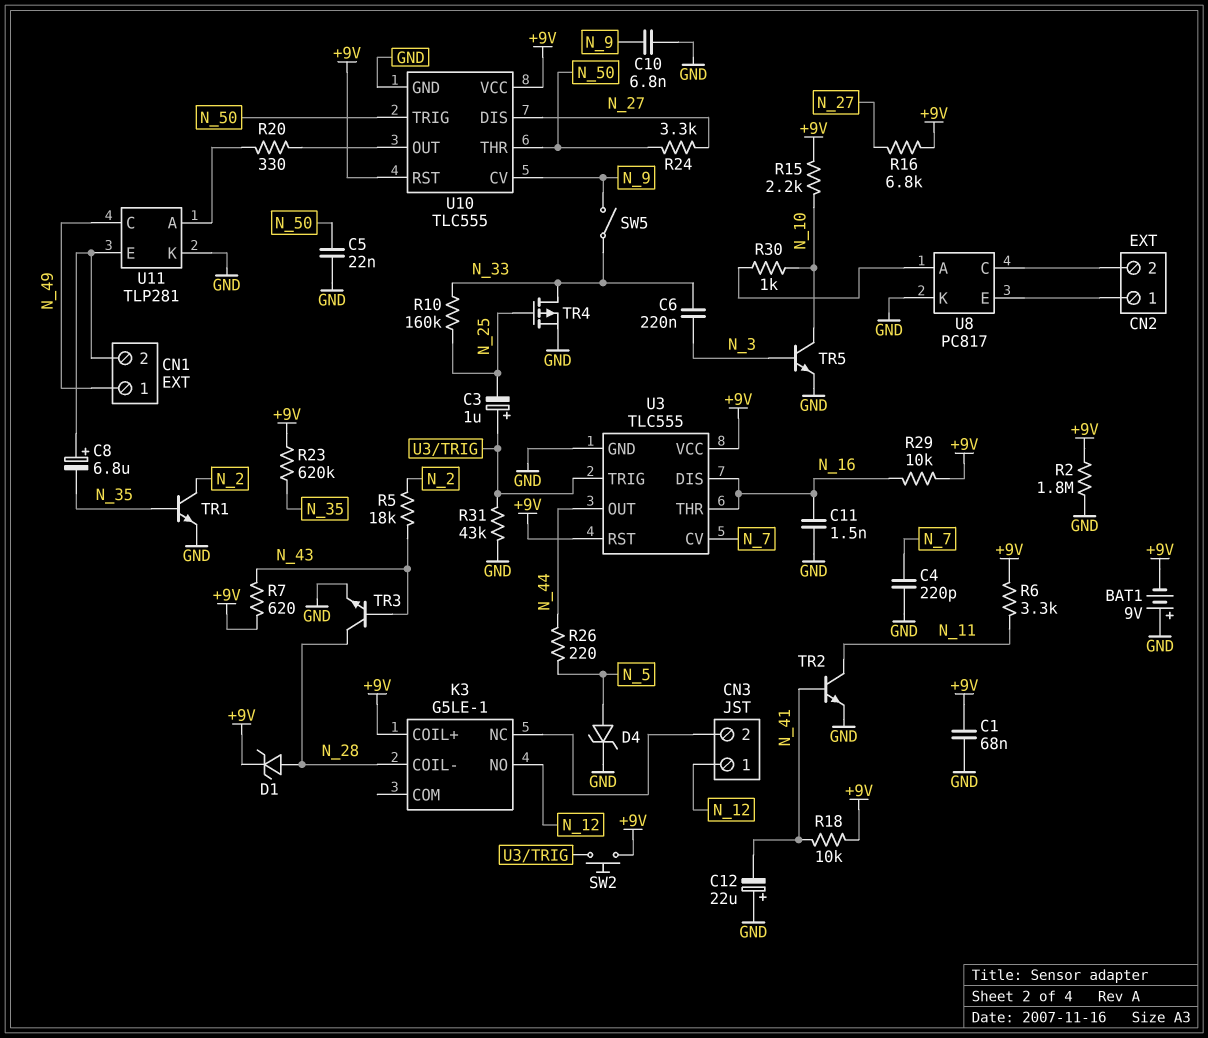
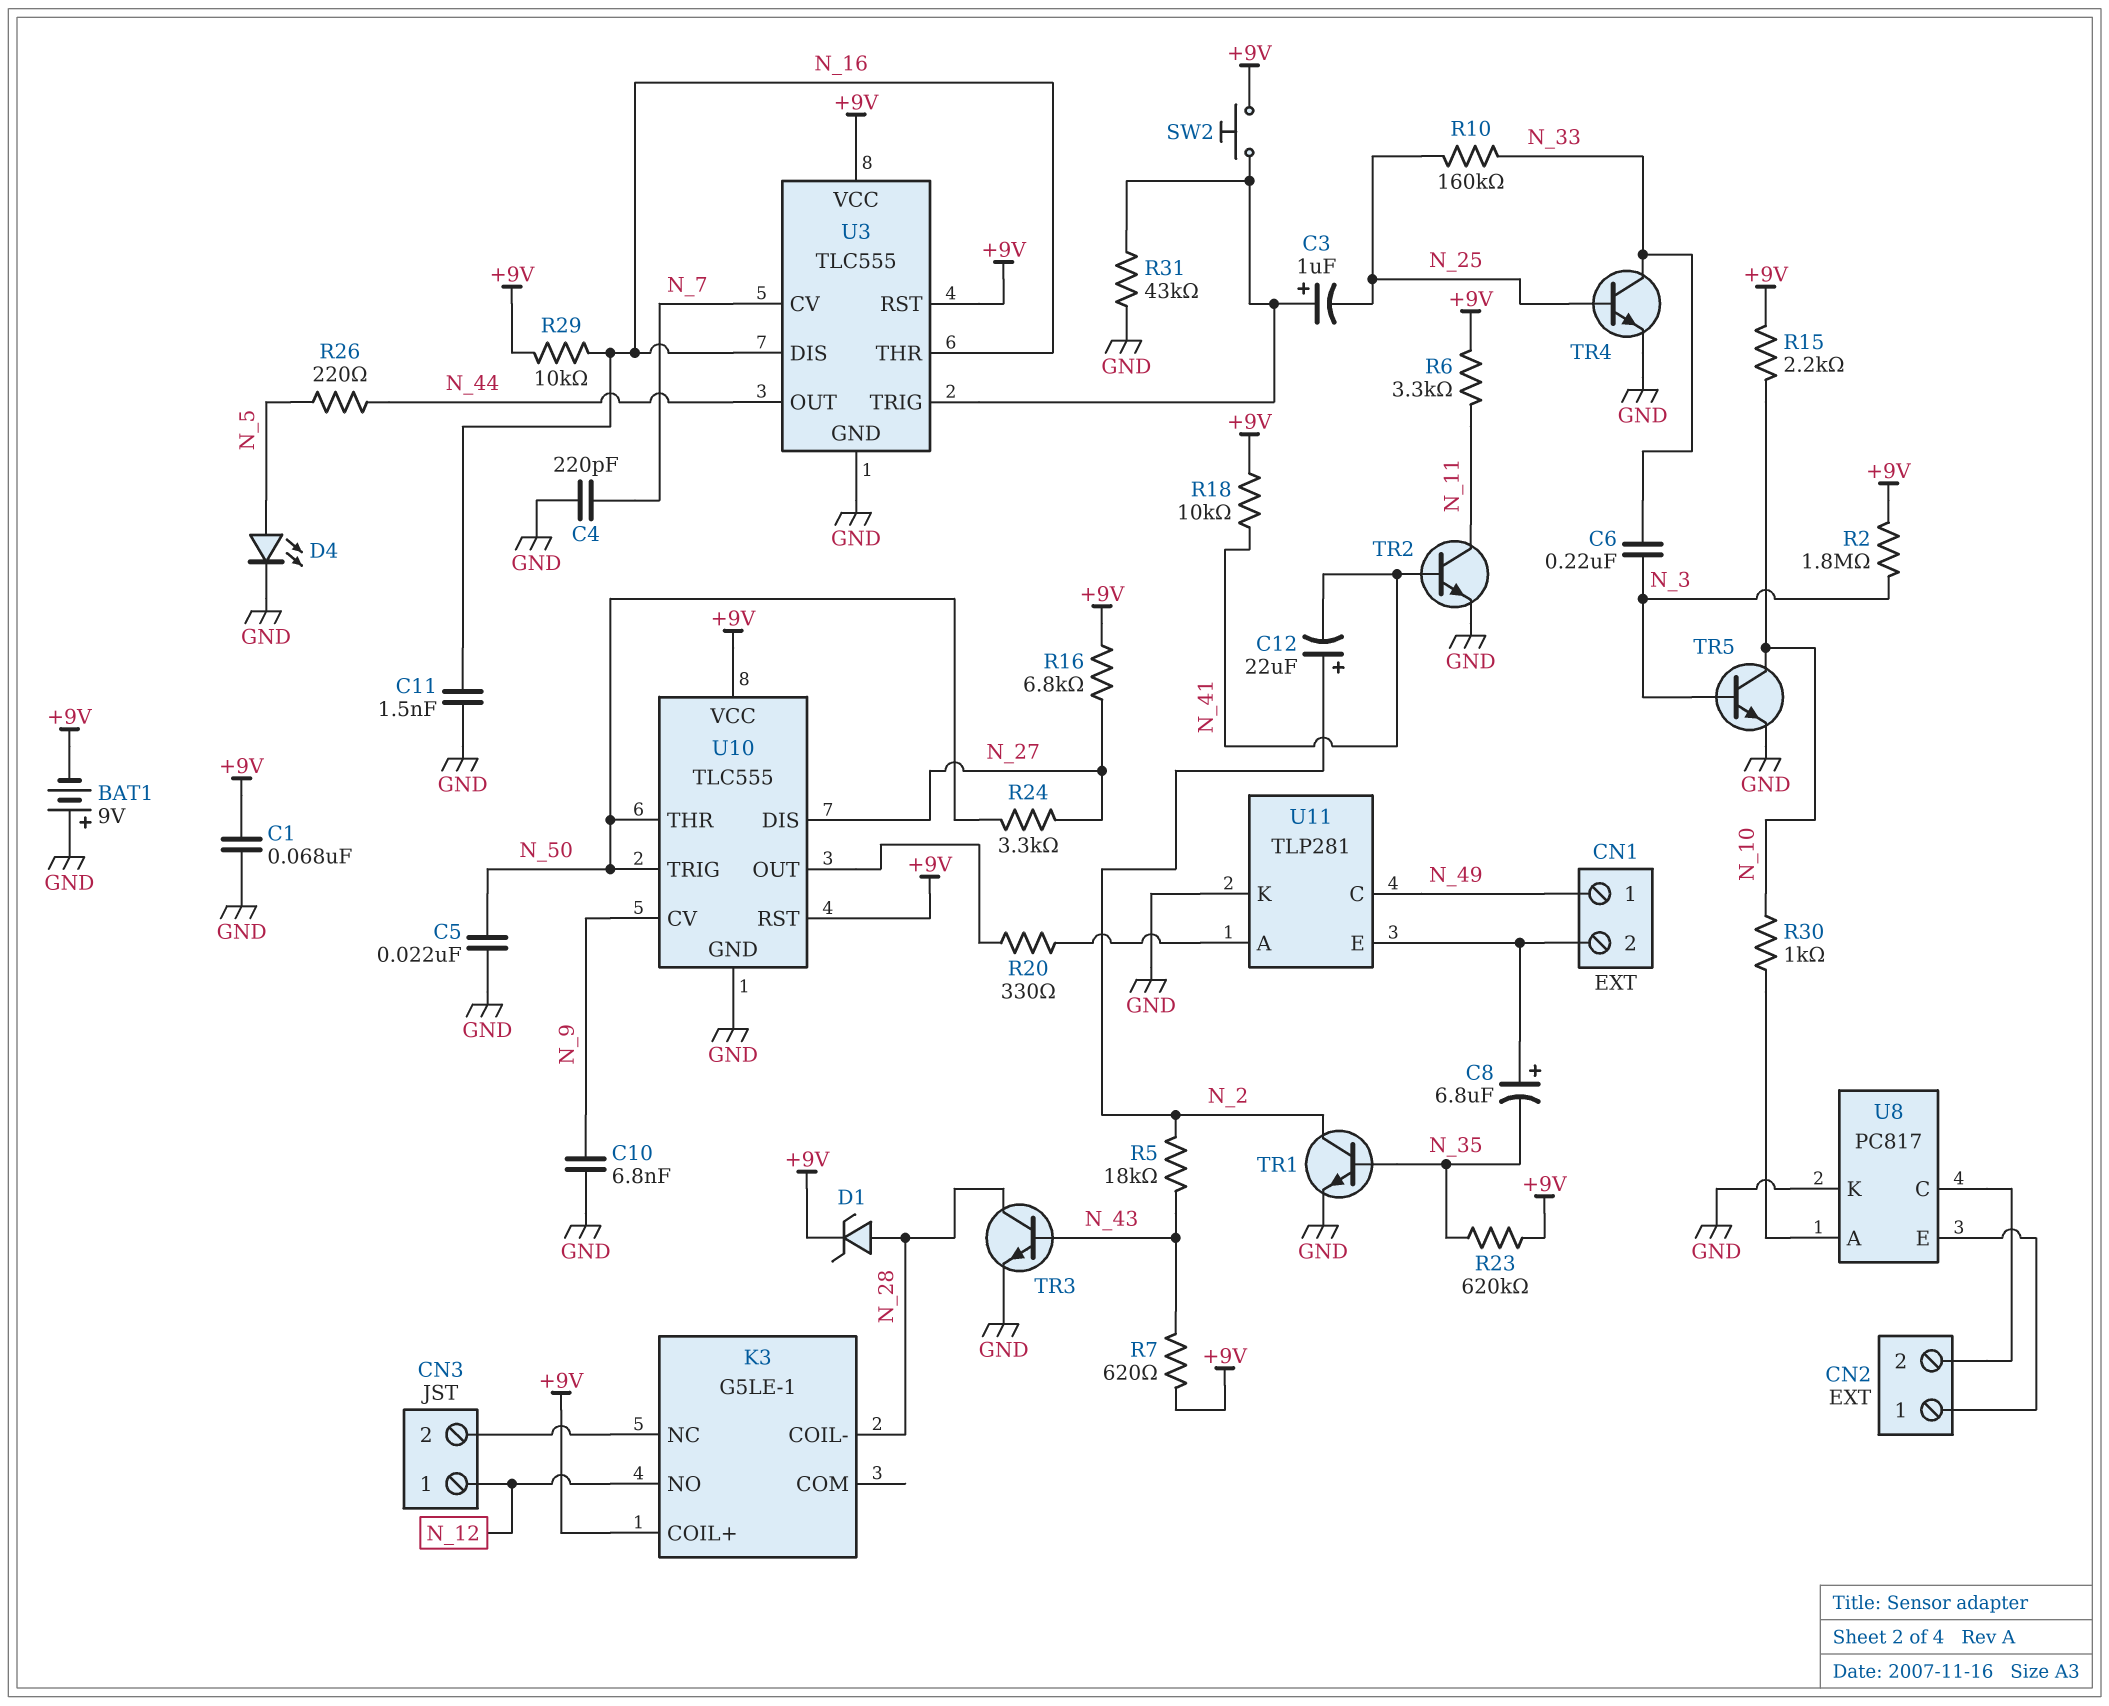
C12: 22uF (plus GND, minus N_41) -> 22uF (plus N_2, minus N_41)
D4: zener (A N_5, K GND) -> LED (A N_5, K GND)
R2: 1.8M (+9V, GND) -> 1.8M (+9V, N_3)
SW5: switch (N_9, N_33) -> none
TR4: PMOS (G N_25, D N_33, S GND) -> NPN (B N_25, C N_33, E GND)

